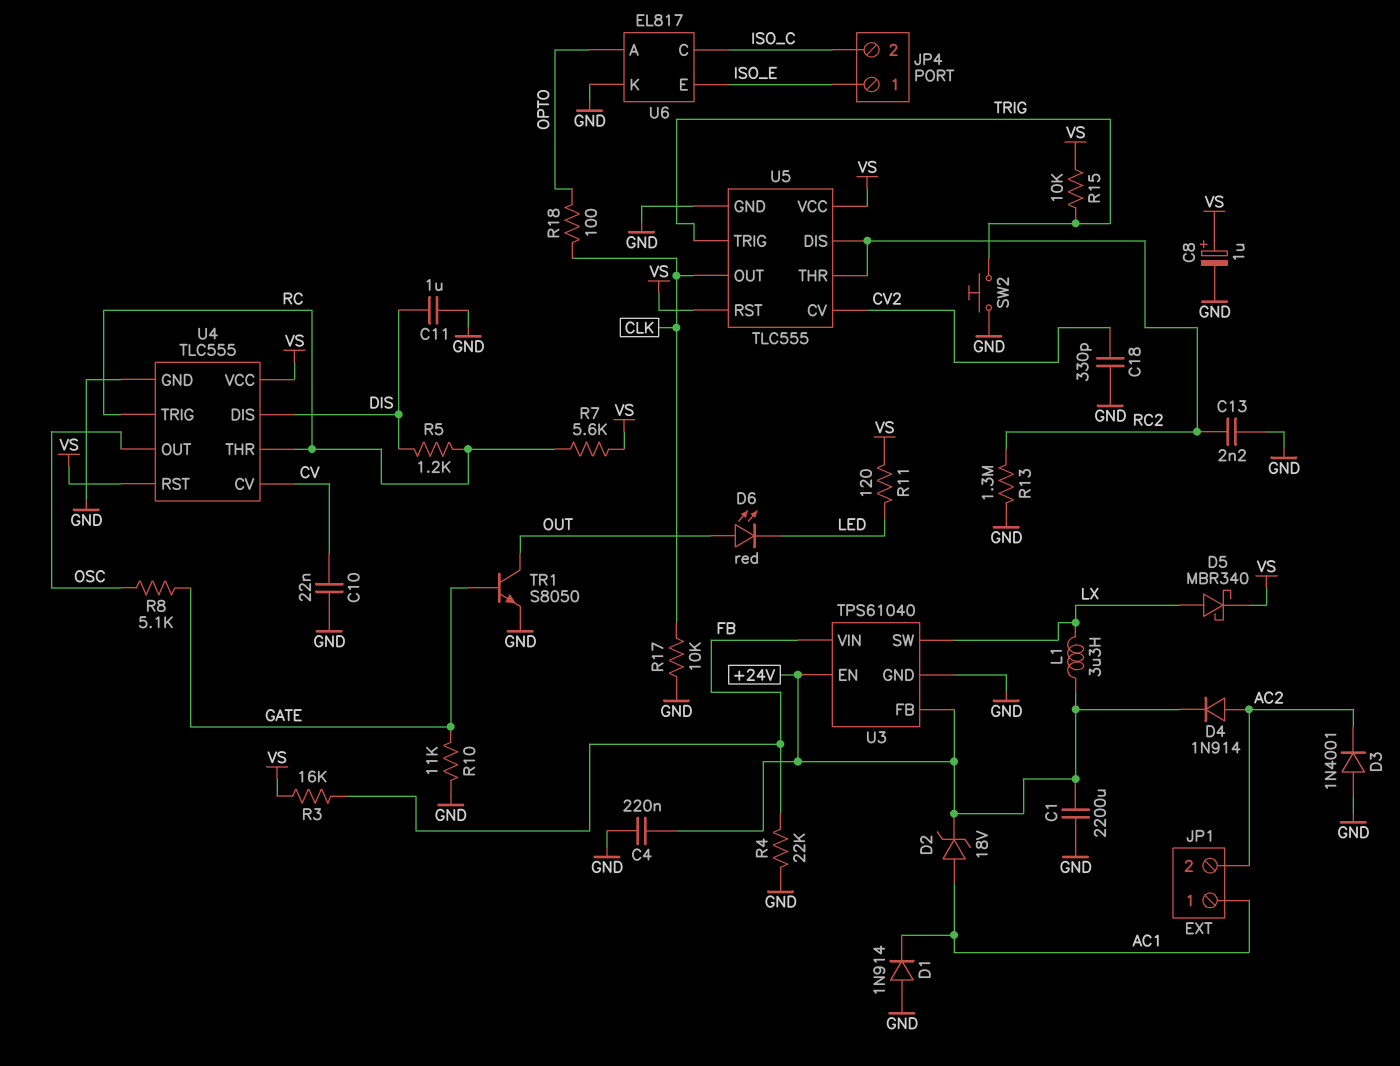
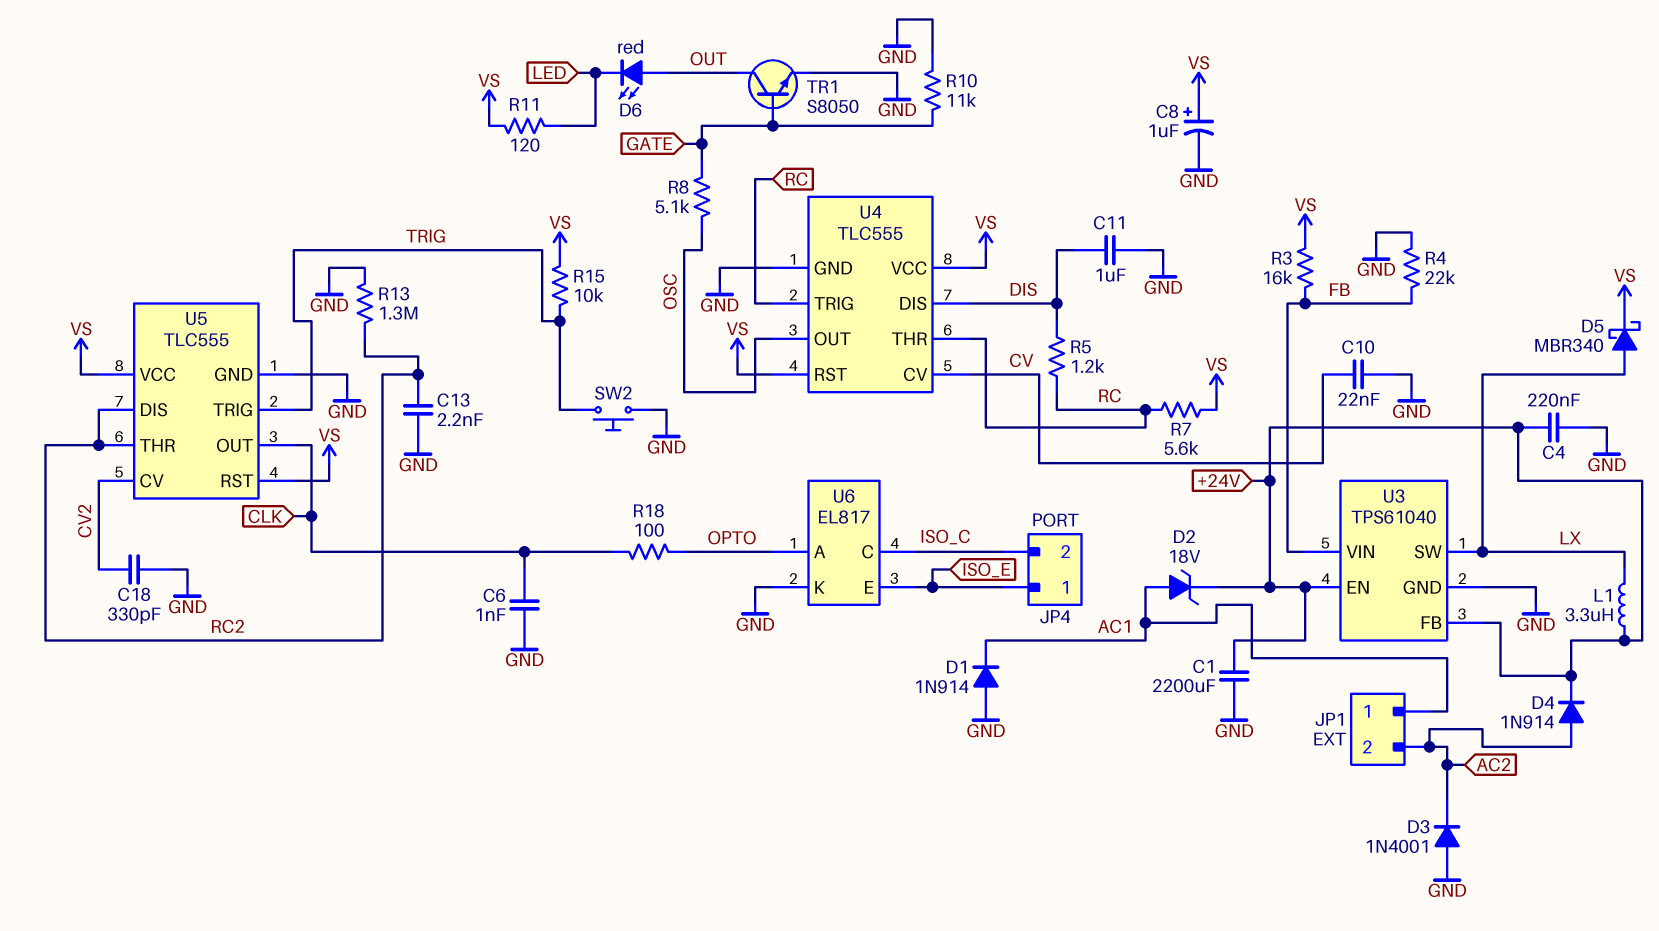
C6: none -> 1nF (CLK, GND)
R17: 10k (CLK, GND) -> none

